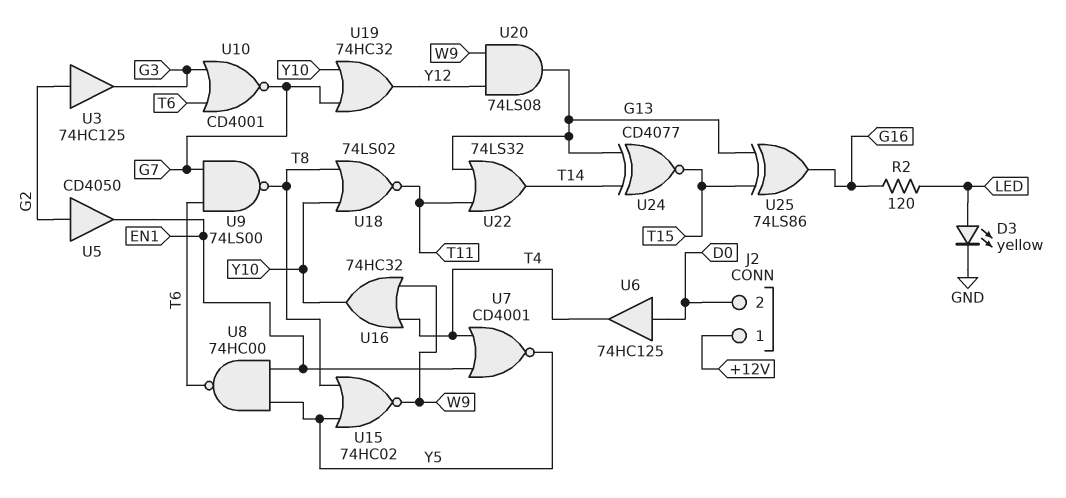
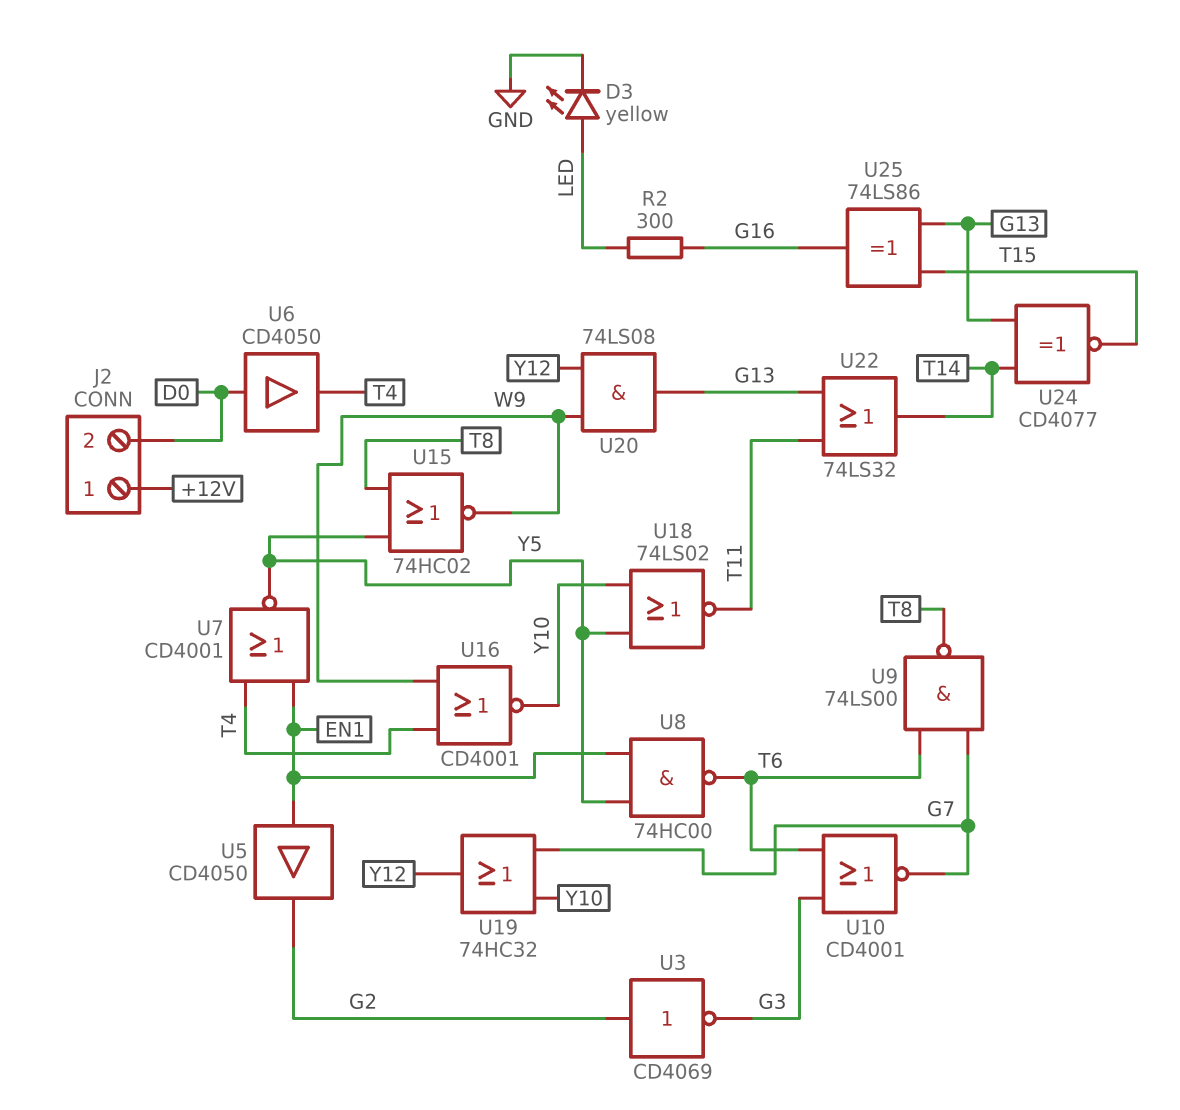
R2: 120 (G16, LED) -> 300 (G16, LED)
U3: buffer 74HC125 (in G2, out G3) -> NOT CD4069 (in G2, out G3)
U5: buffer CD4050 (in G2, out EN1) -> buffer CD4050 (in EN1, out G2)
U6: buffer 74HC125 (in D0, out T4) -> buffer CD4050 (in D0, out T4)
U16: OR 74HC32 (in T4, in W9, out Y10) -> NOR CD4001 (in T4, in W9, out Y10)
U18: NOR 74LS02 (in T8, in Y10, out T11) -> NOR 74LS02 (in Y5, in Y10, out T11)

